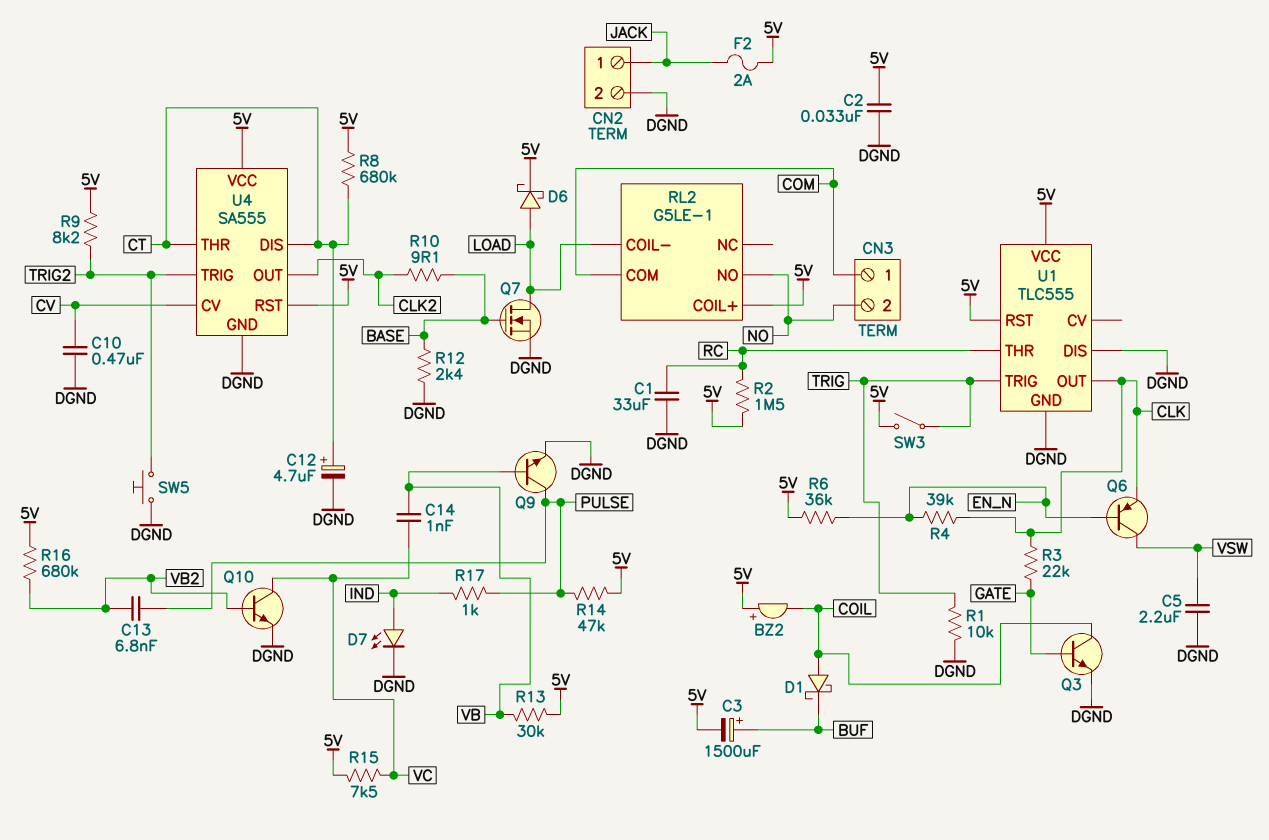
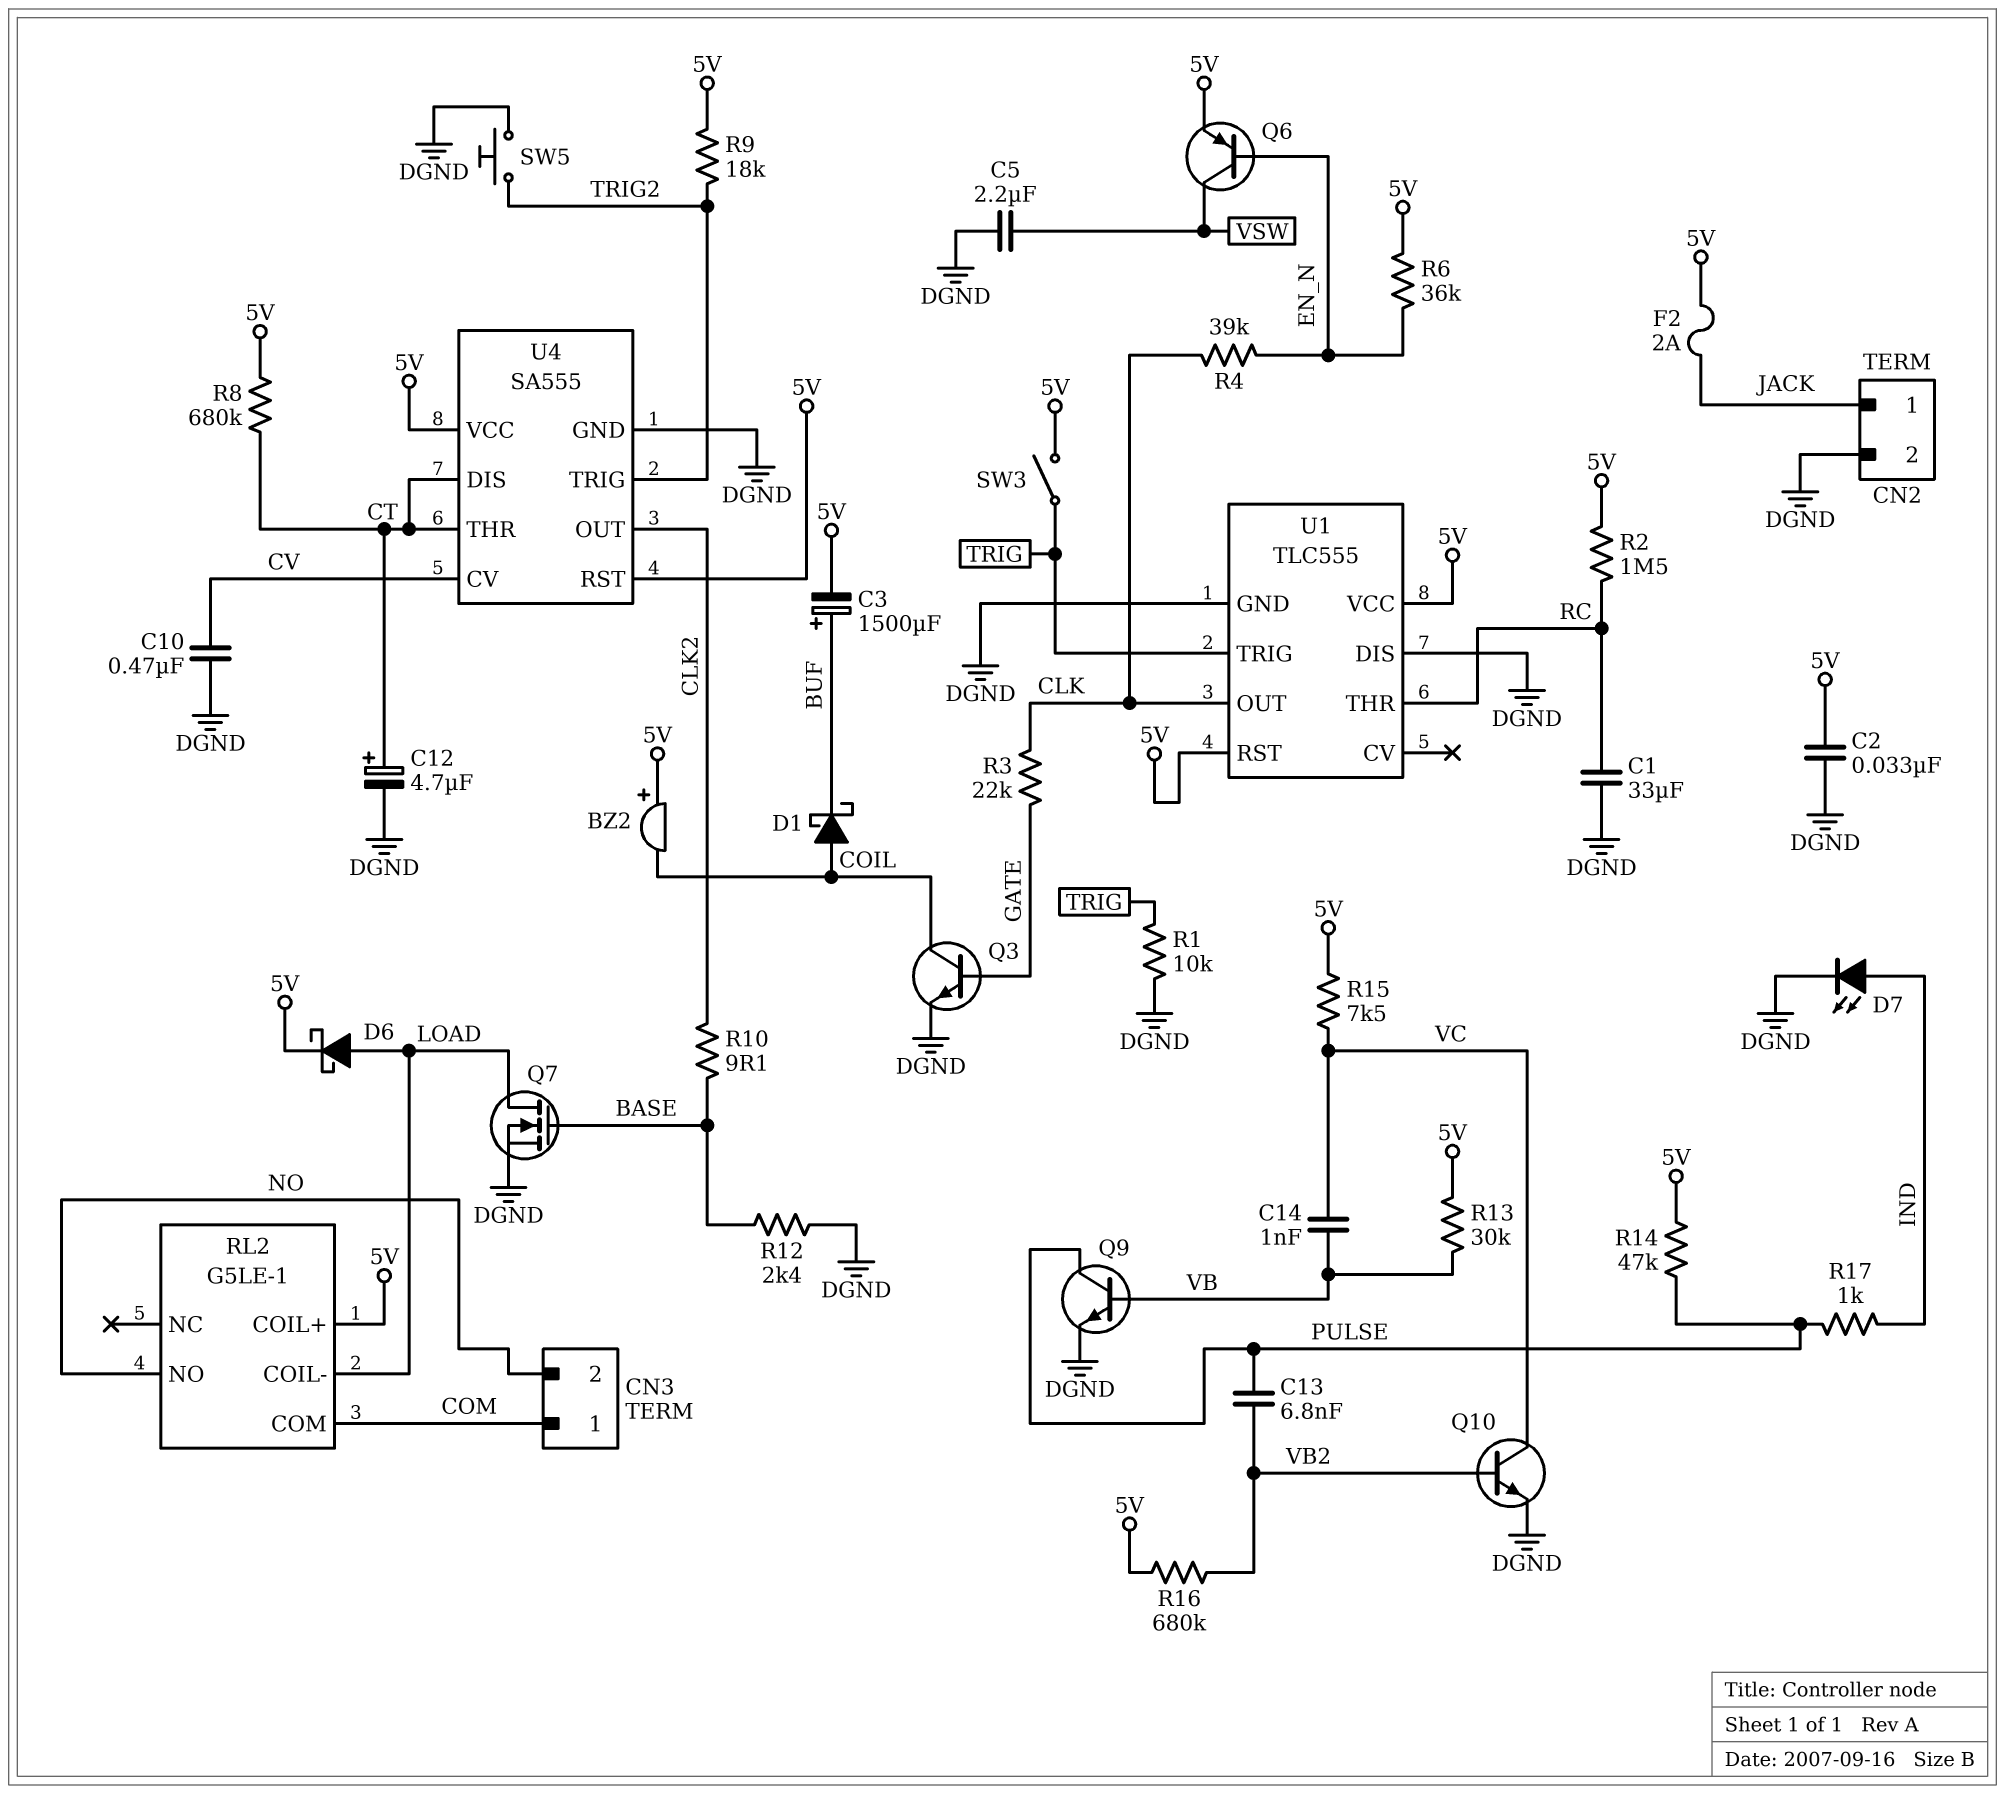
Q6: PNP (B EN_N, C VSW, E CLK) -> PNP (B EN_N, C VSW, E 5V)
R9: 8.2k (5V, TRIG2) -> 18k (5V, TRIG2)

